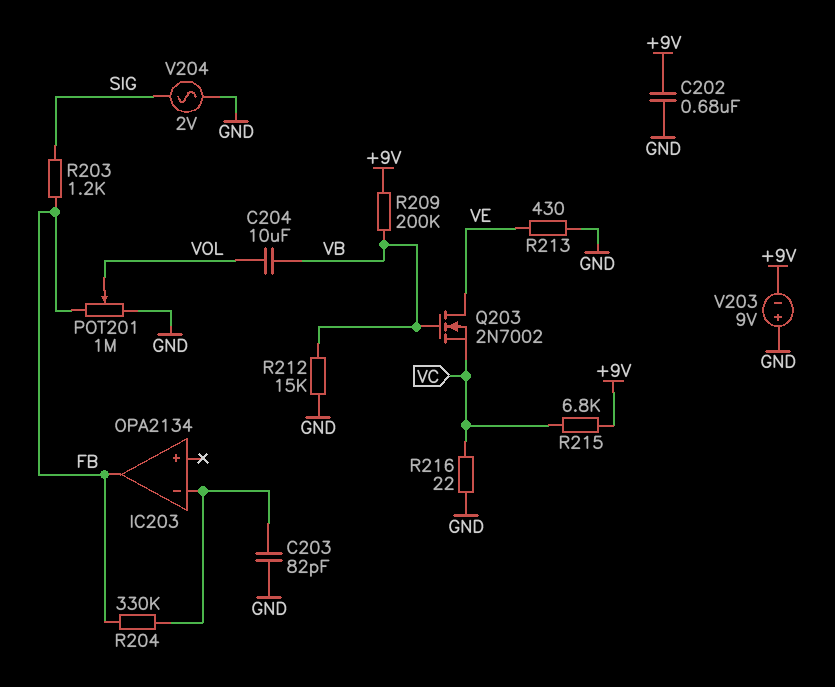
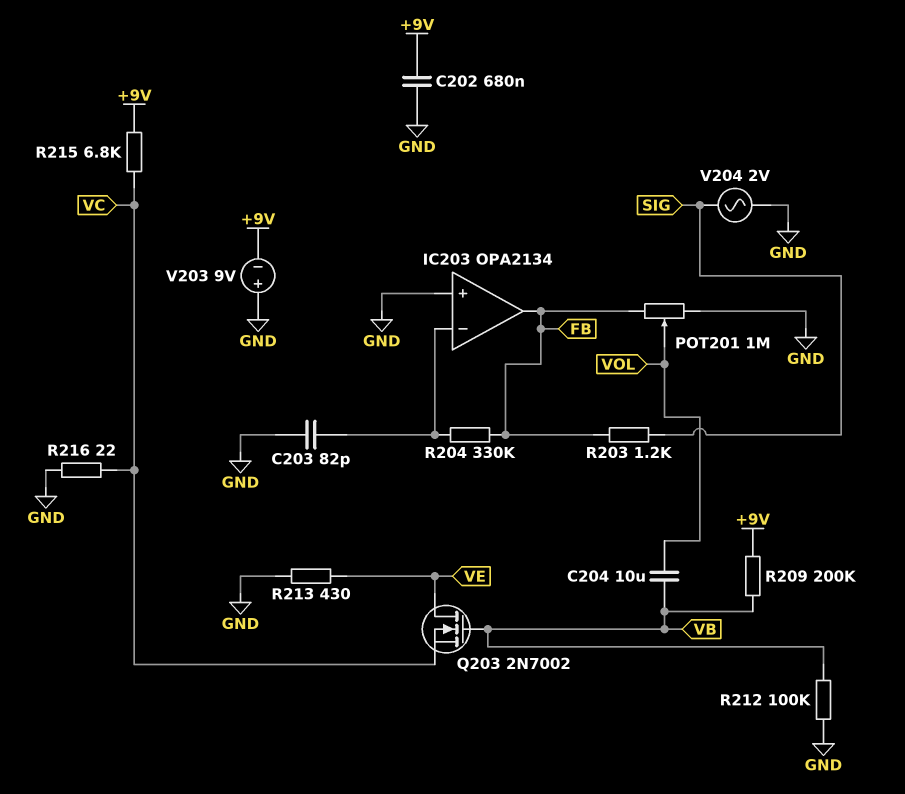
IC203 pin in+: none -> GND
R212: 15k (GND, VB) -> 100k (GND, VB)

